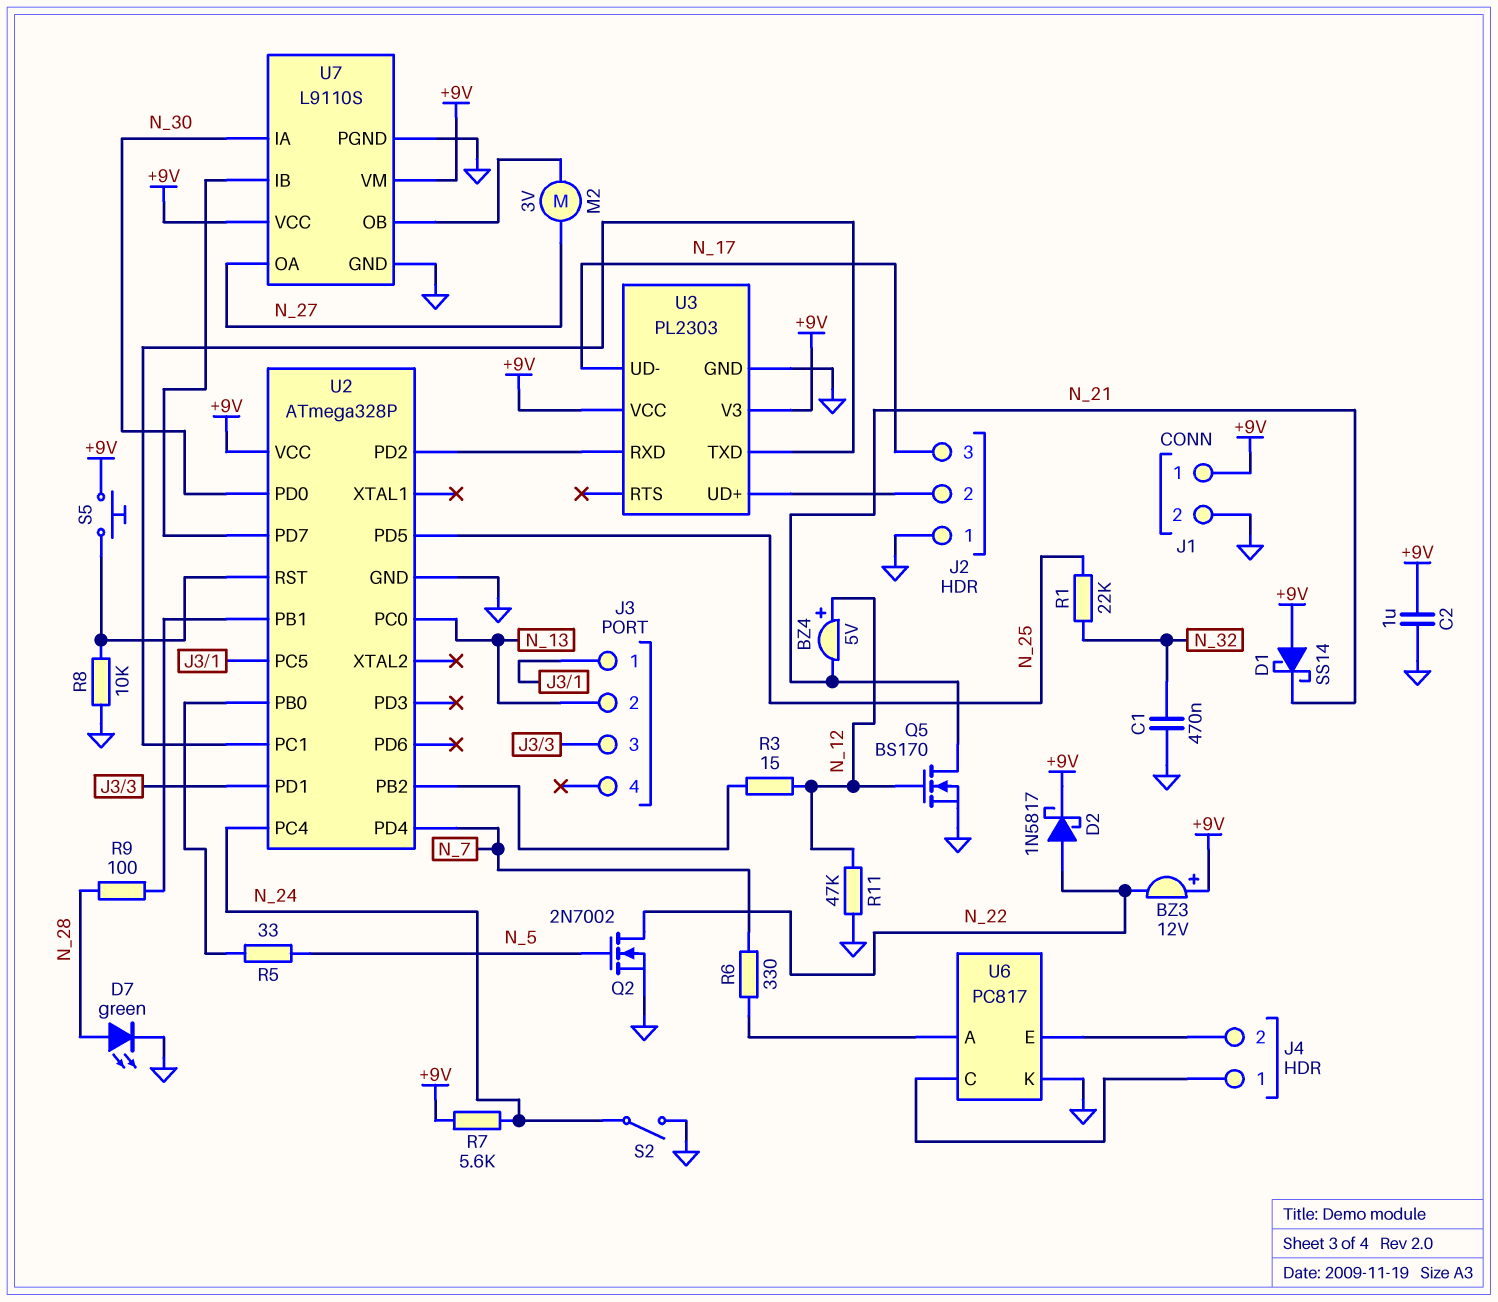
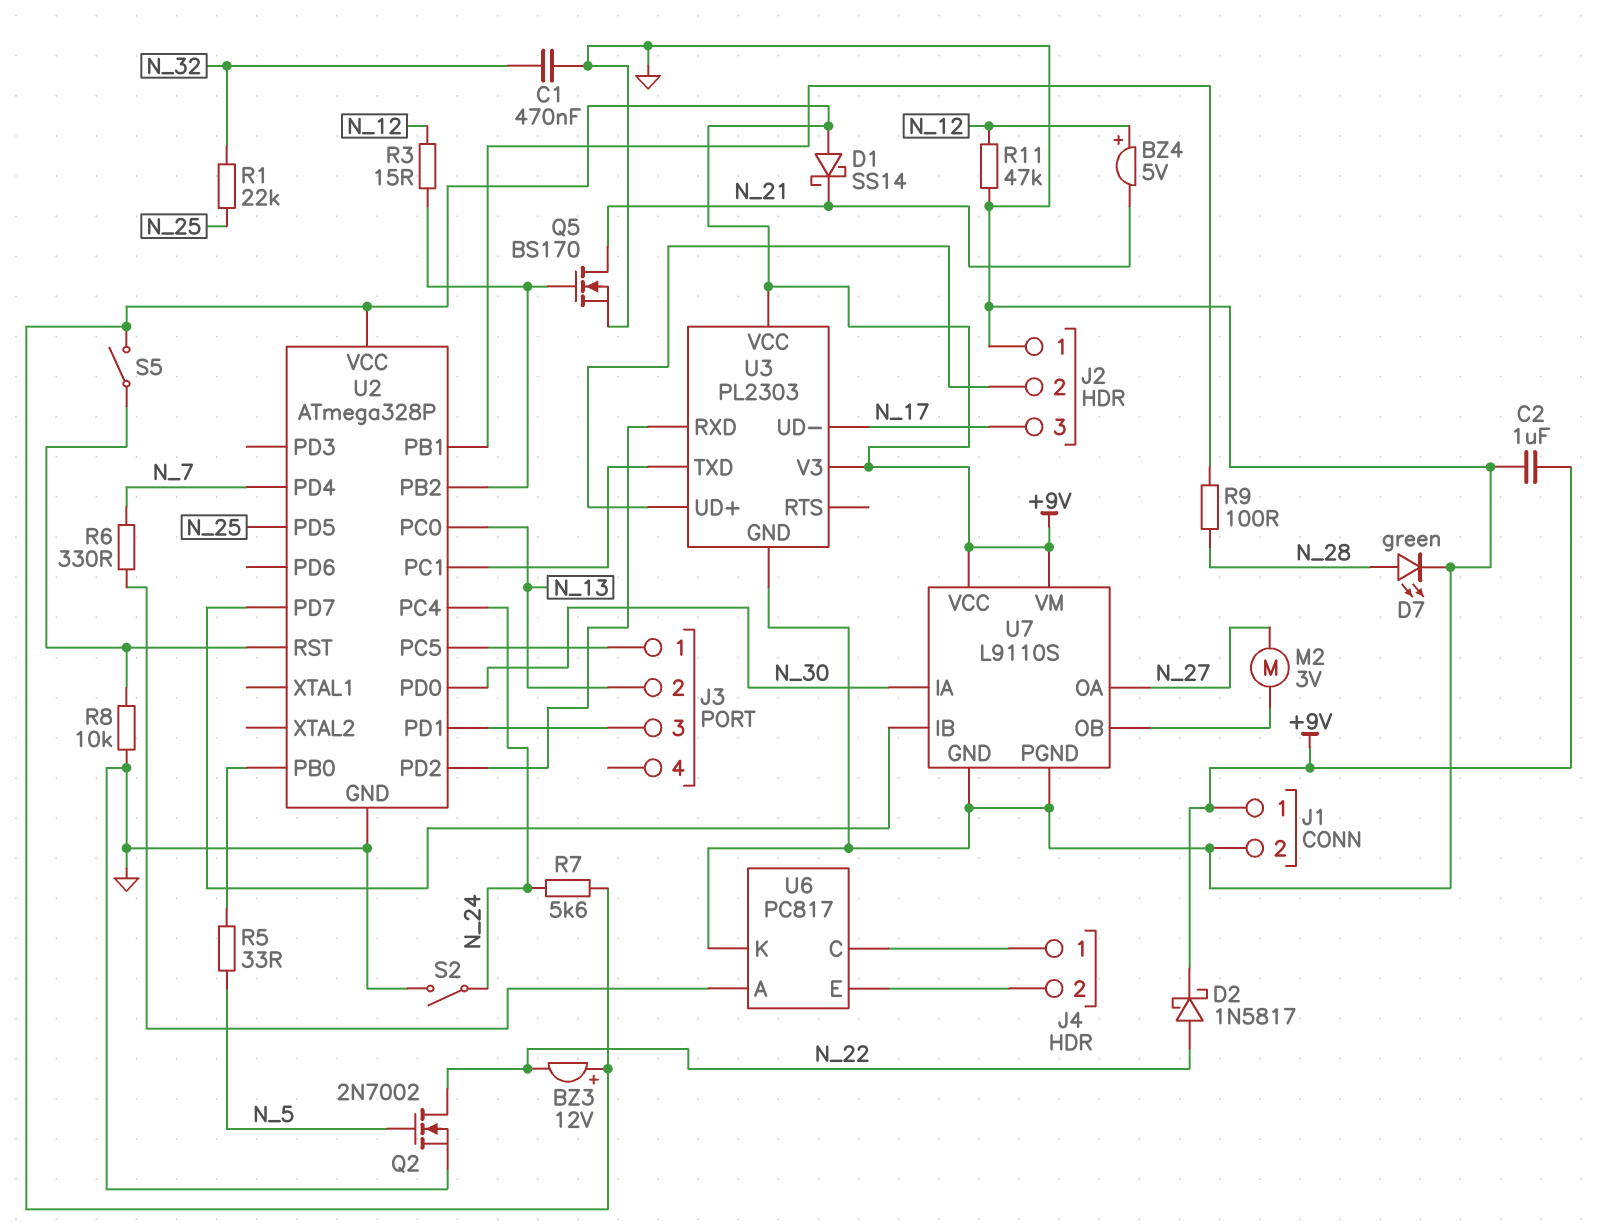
Q5: NMOS BS170 (G N_12, D N_21, S GND) -> NMOS BS170 (G U2/PB2, D N_21, S GND)
S5: button (+9V, U2/RST) -> switch (+9V, U2/RST)

